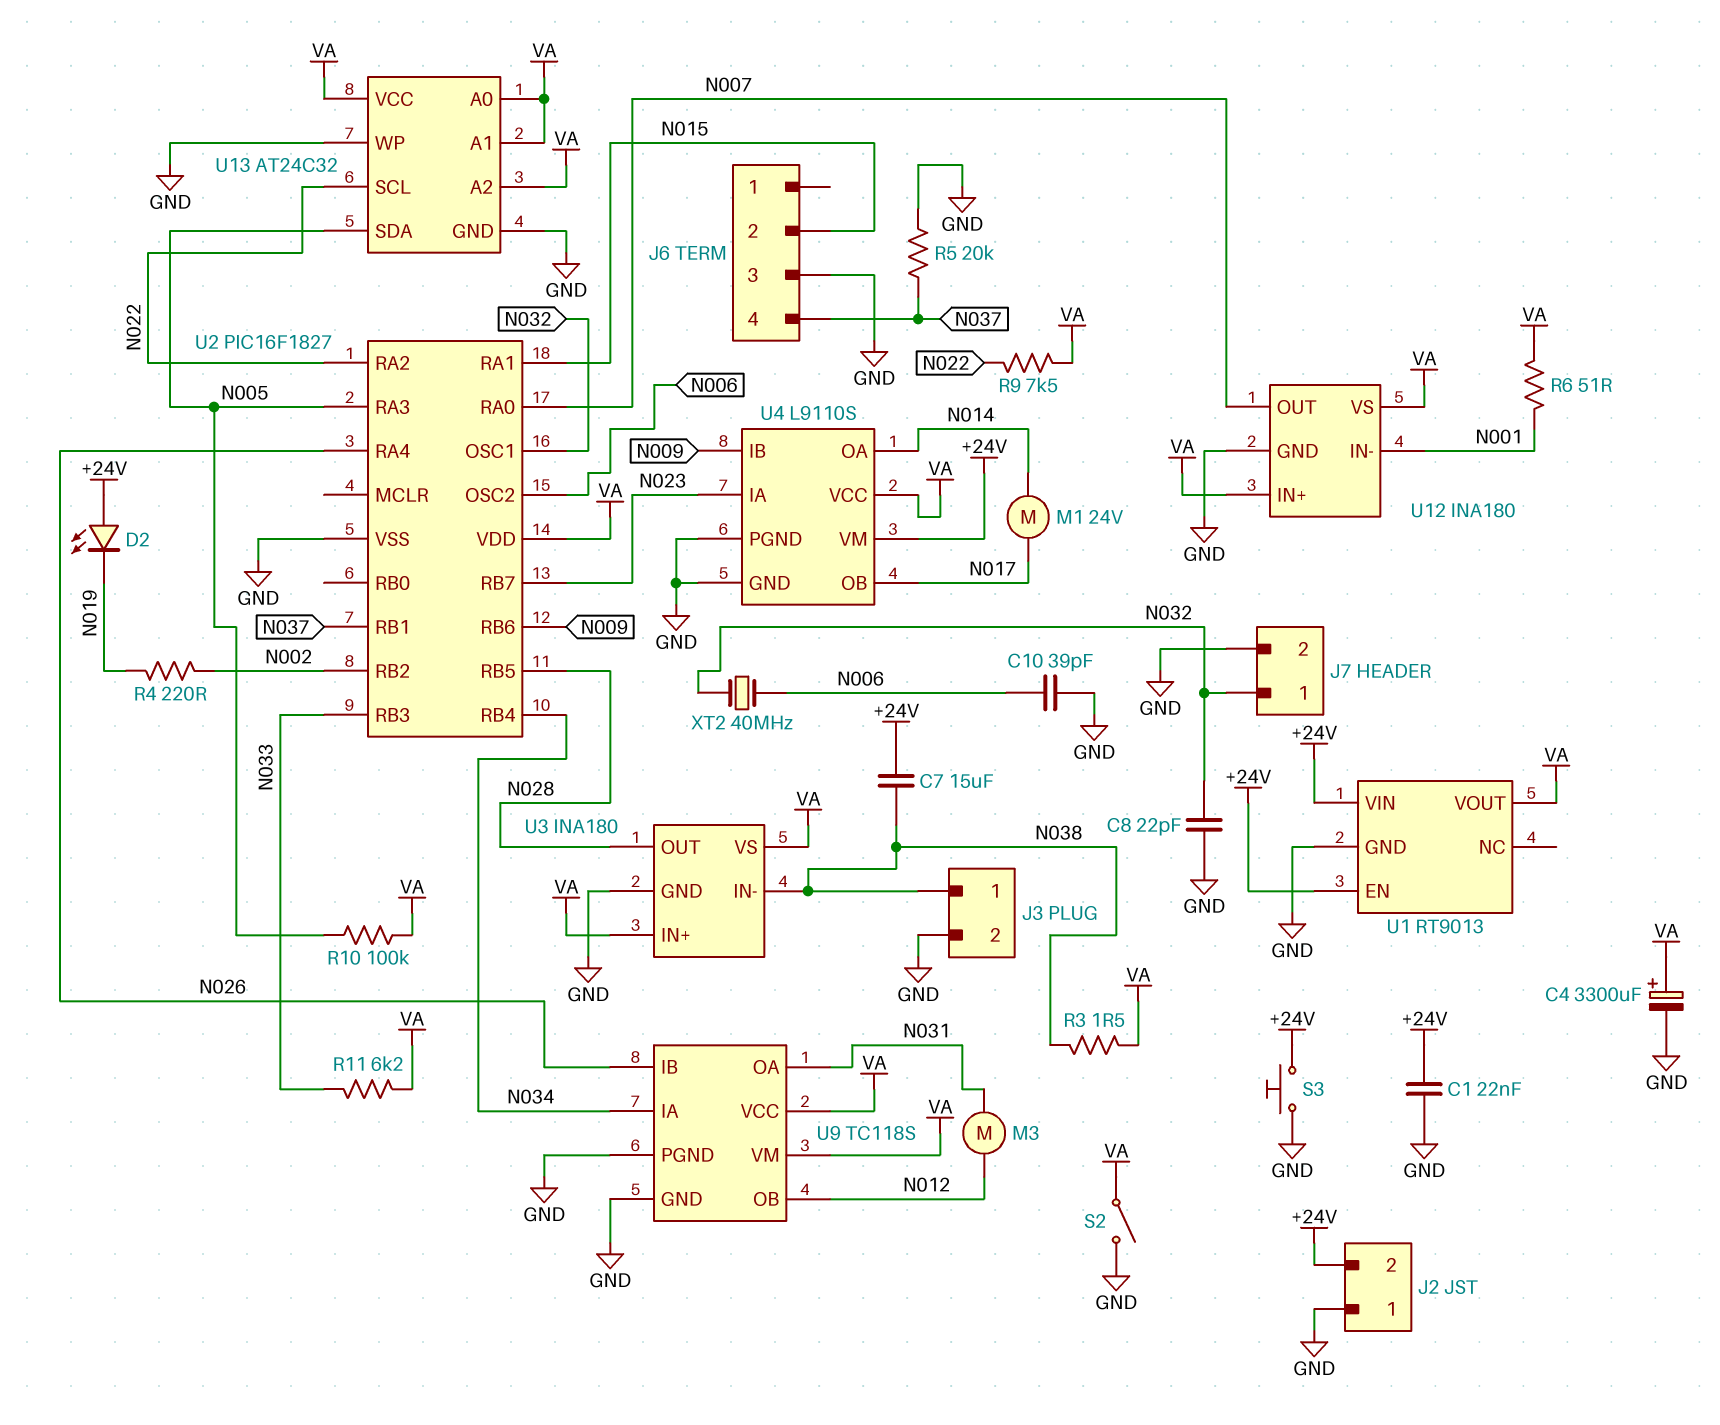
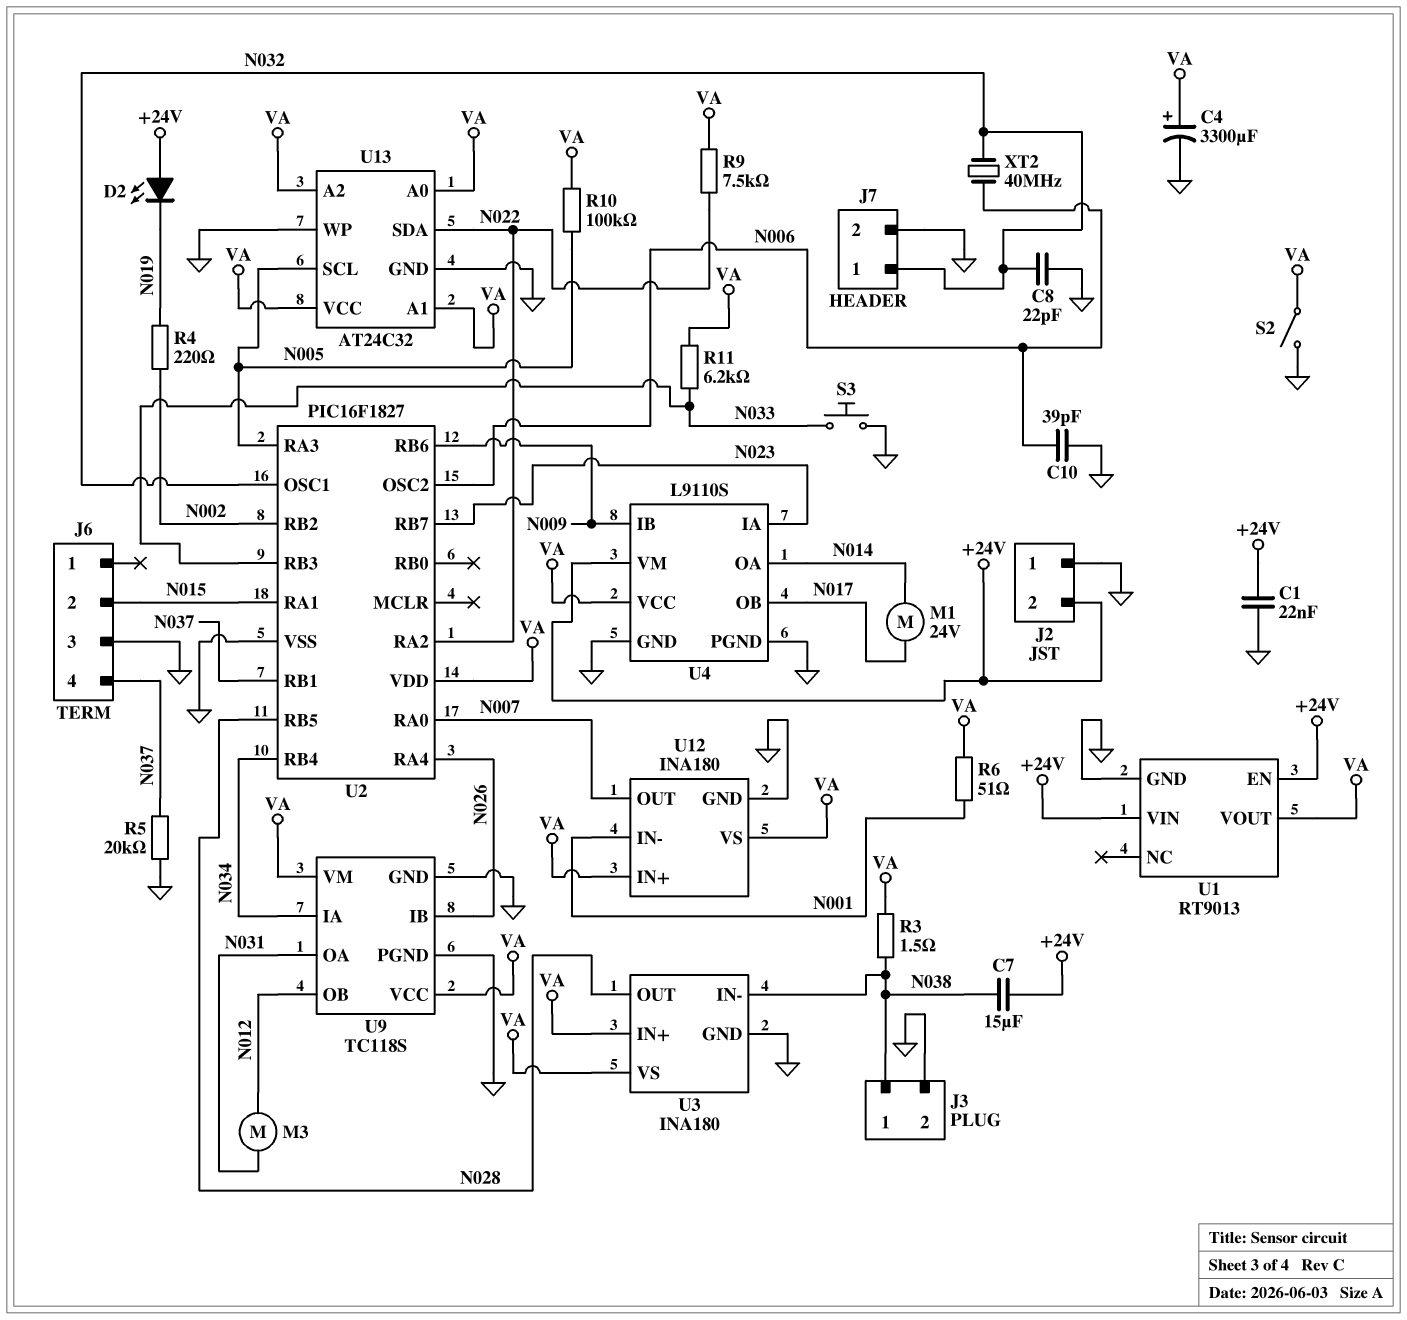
S3: button (+24V, GND) -> button (GND, N033)
U13 pin SCL: N022 -> N005
U13 pin SDA: N005 -> N022

